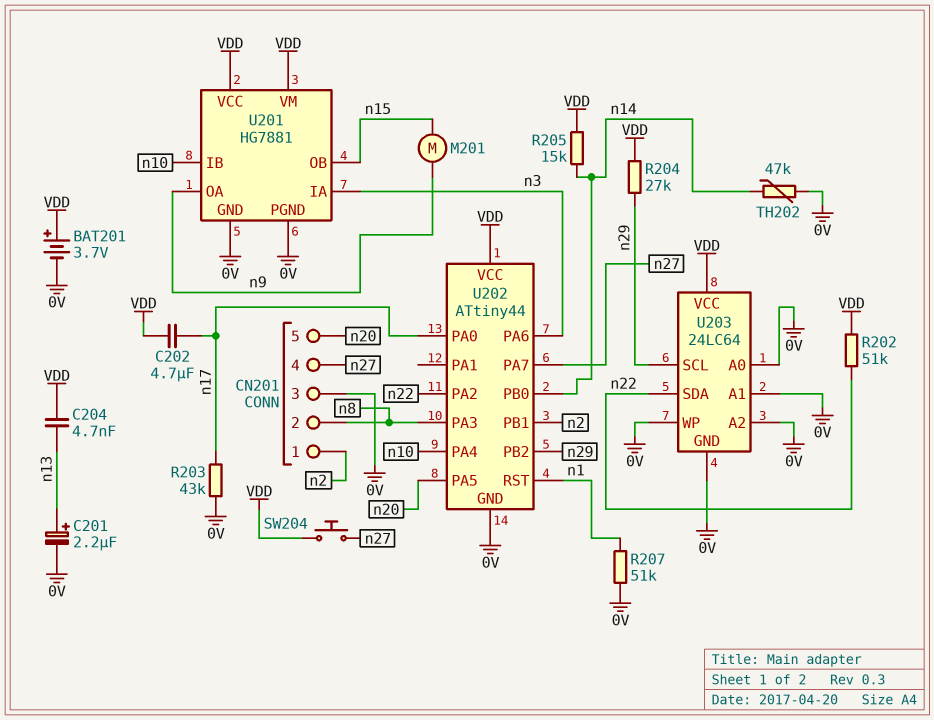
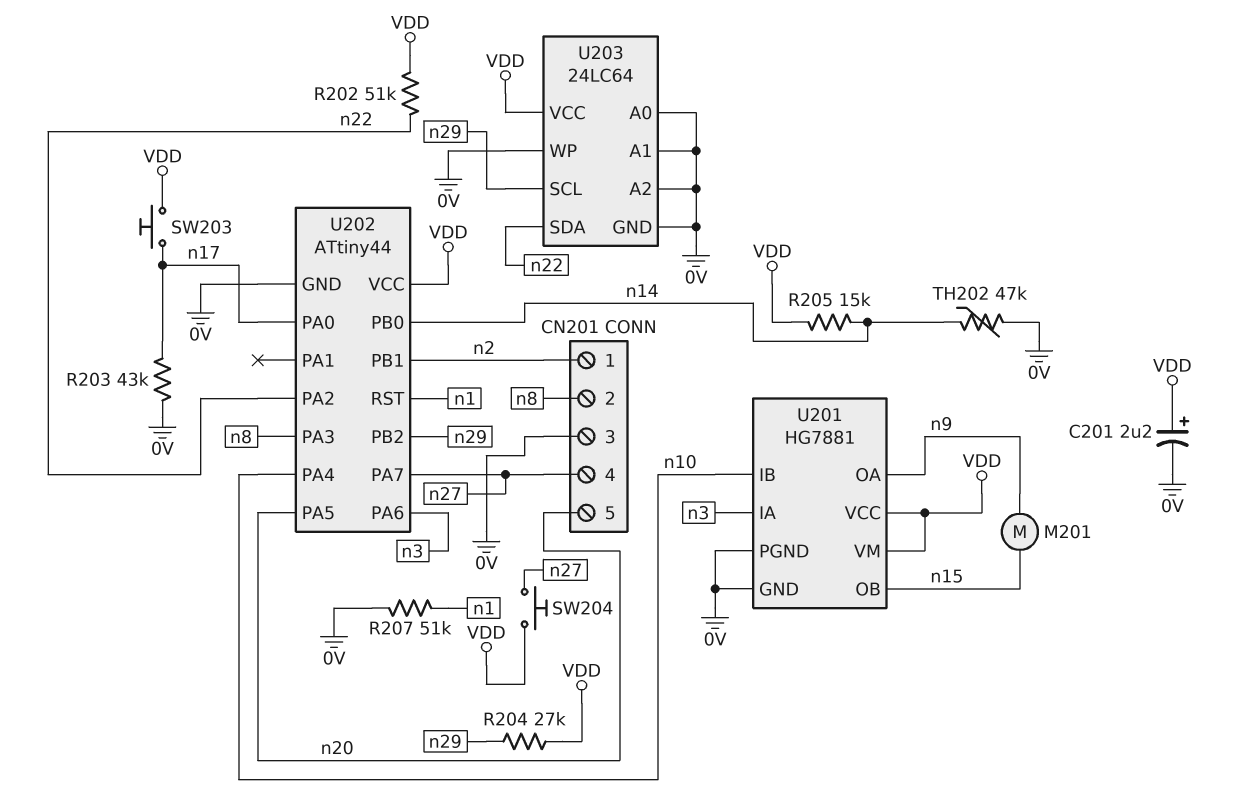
BAT201: 3.7V (plus VDD, minus 0V) -> none
C201: 2.2uF (plus n13, minus 0V) -> 2.2uF (plus VDD, minus 0V)
C202: 4.7uF (VDD, n17) -> none
C204: 4.7nF (VDD, n13) -> none
SW203: none -> button (VDD, n17)

